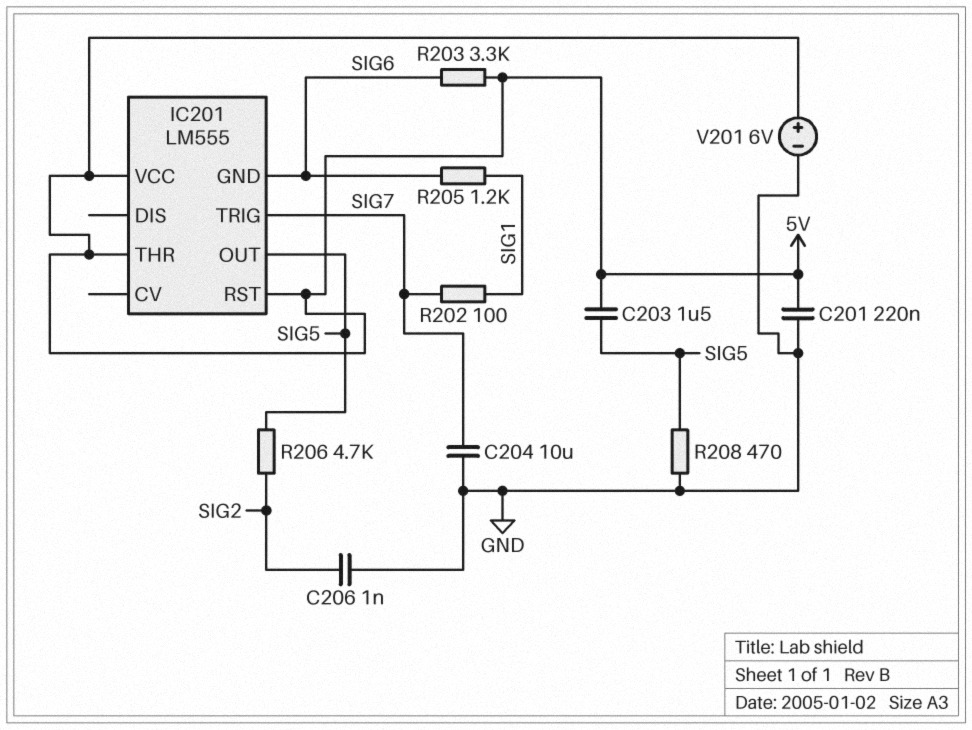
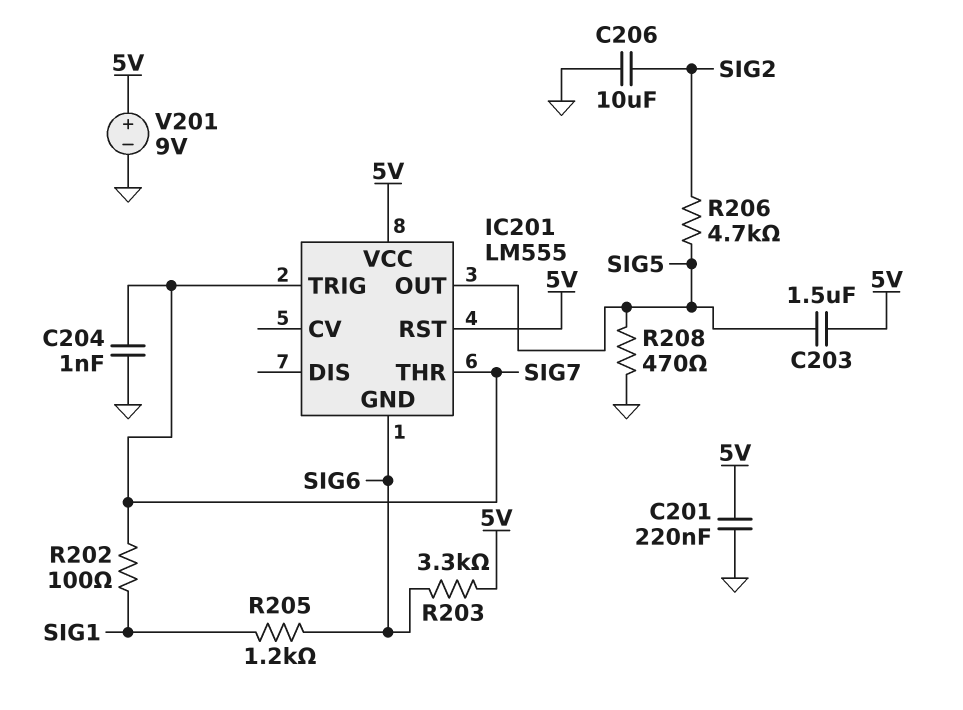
C204: 10uF (GND, SIG7) -> 1nF (GND, SIG7)
C206: 1nF (GND, SIG2) -> 10uF (GND, SIG2)
IC201 pin THR: 5V -> SIG7
V201: 6V (plus 5V, minus GND) -> 9V (plus 5V, minus GND)

